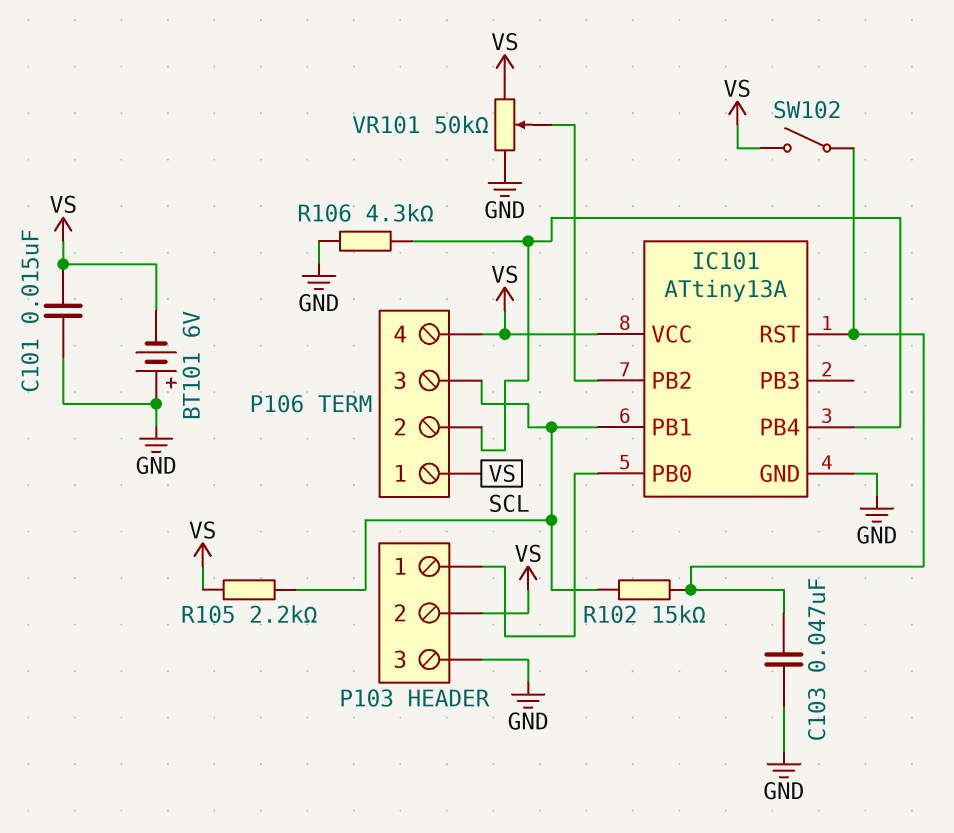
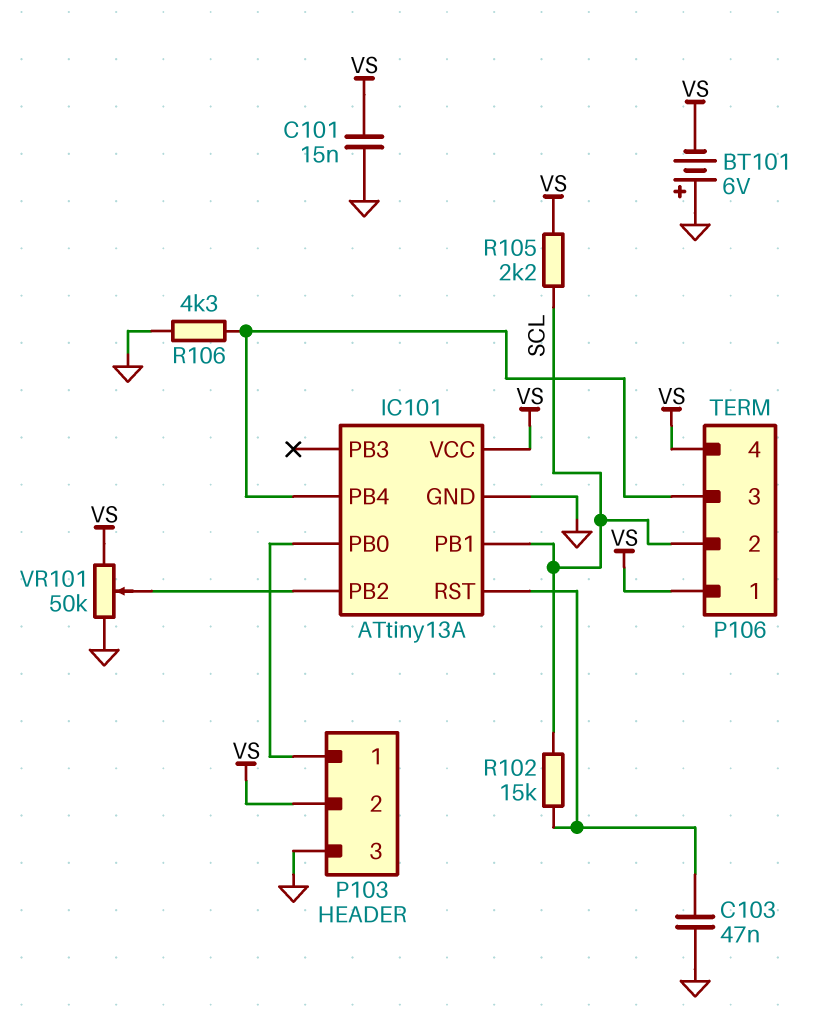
P106 pin 2: IC101/PB4 -> SCL
P106 pin 3: SCL -> IC101/PB4
SW102: switch (IC101/RST, VS) -> none

